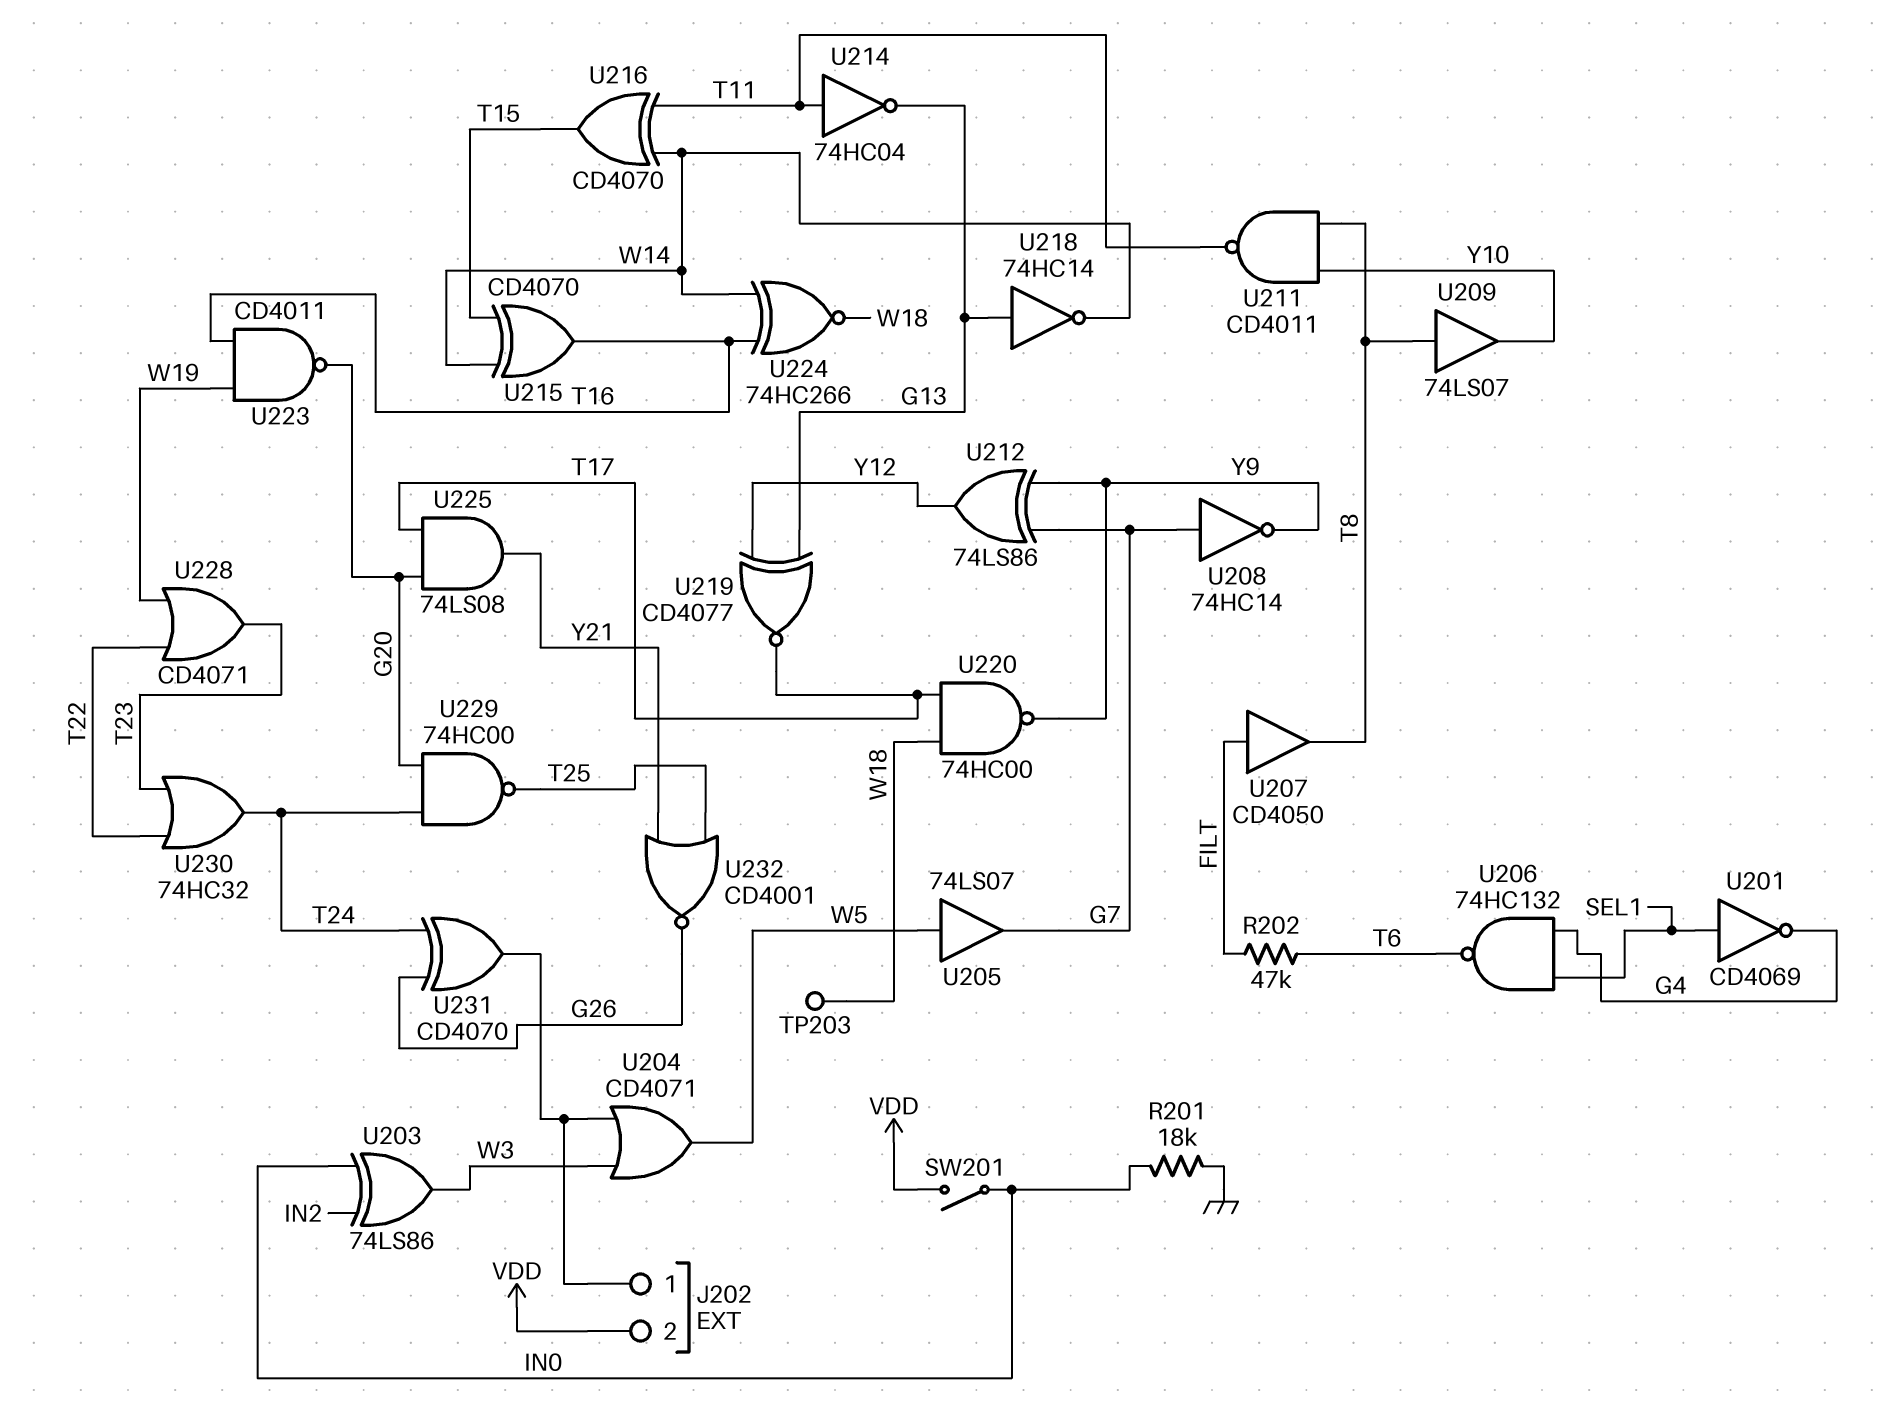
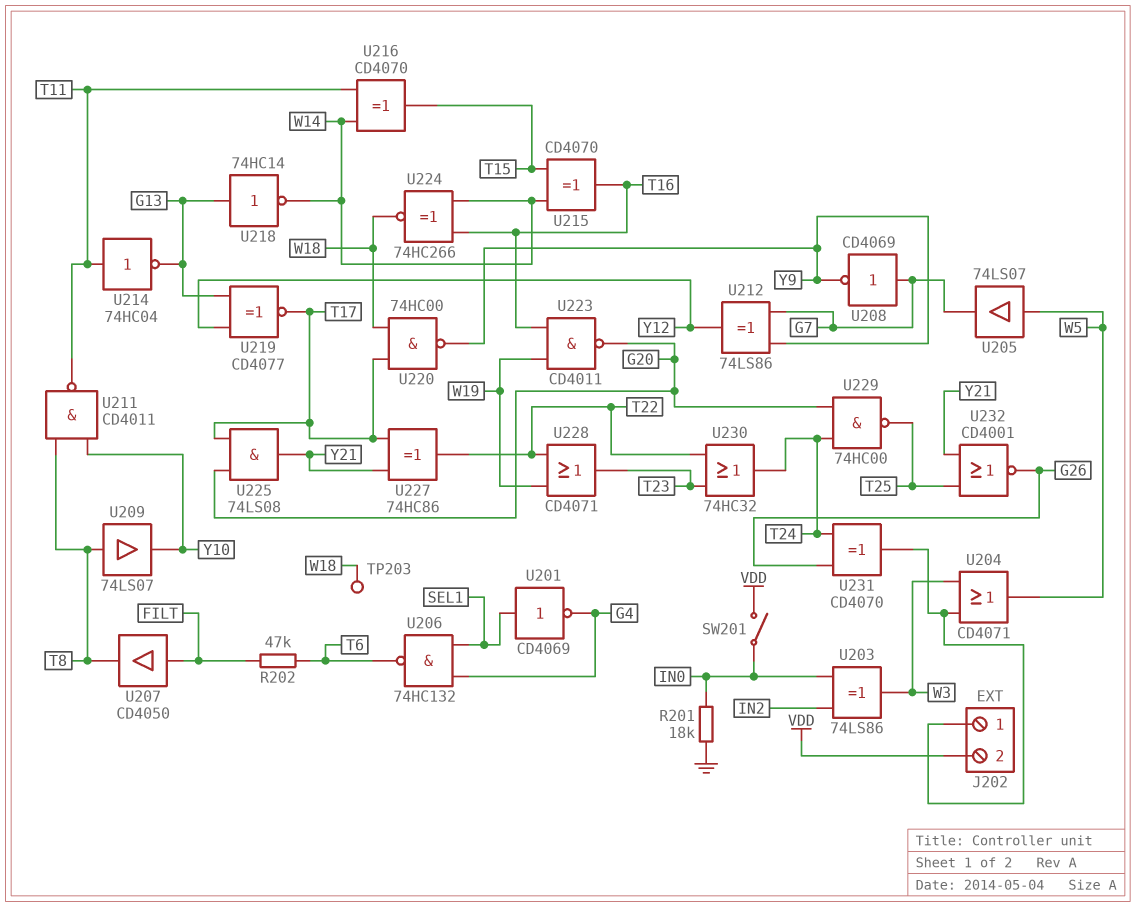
U208: NOT 74HC14 (in G7, out Y9) -> NOT CD4069 (in G7, out Y9)
U227: none -> XOR 74HC86 (in T17, in Y21, out T22)

